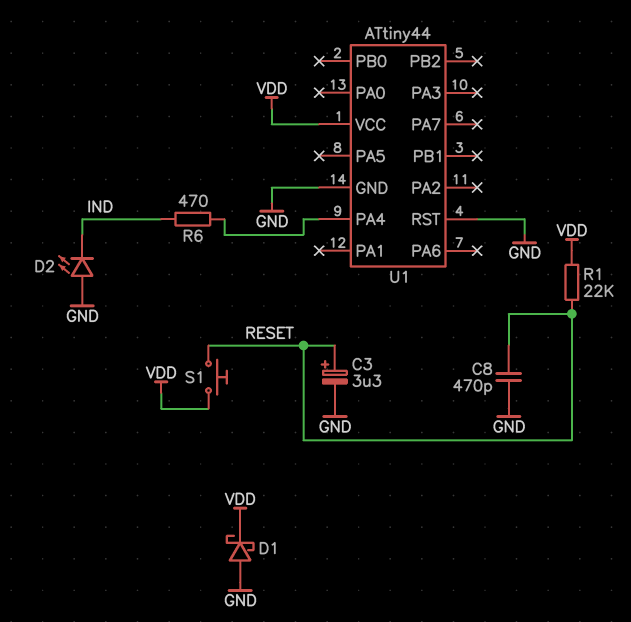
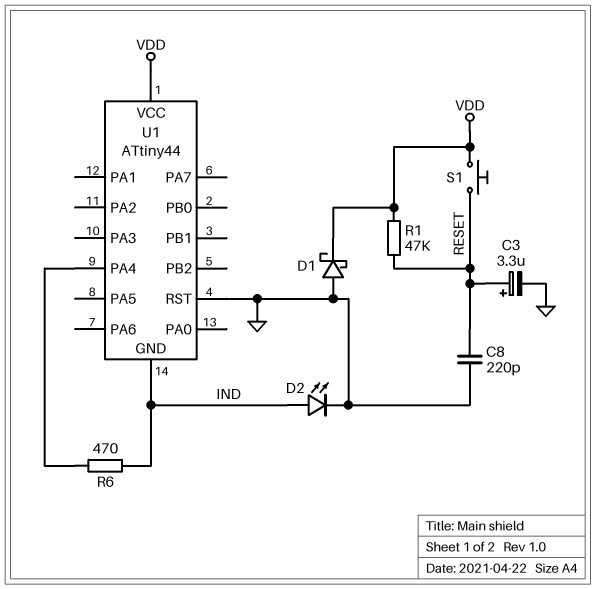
C8: 470pF (GND, RESET) -> 220pF (GND, RESET)
D2: LED (A GND, K IND) -> LED (A IND, K GND)
R1: 22k (RESET, VDD) -> 47k (RESET, VDD)
U1 pin GND: GND -> IND

